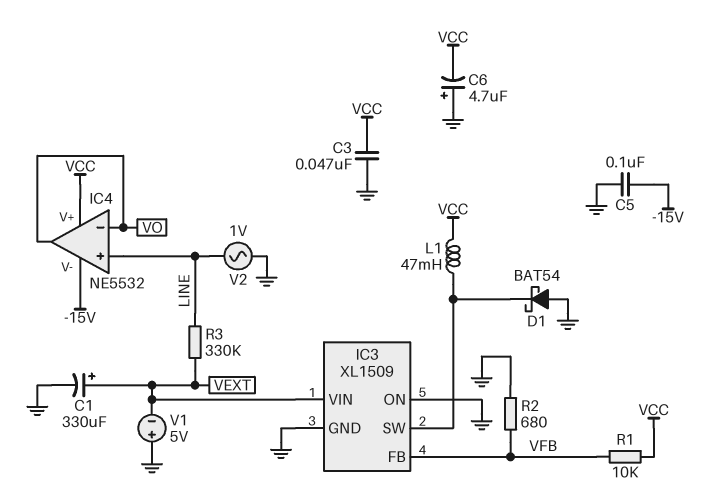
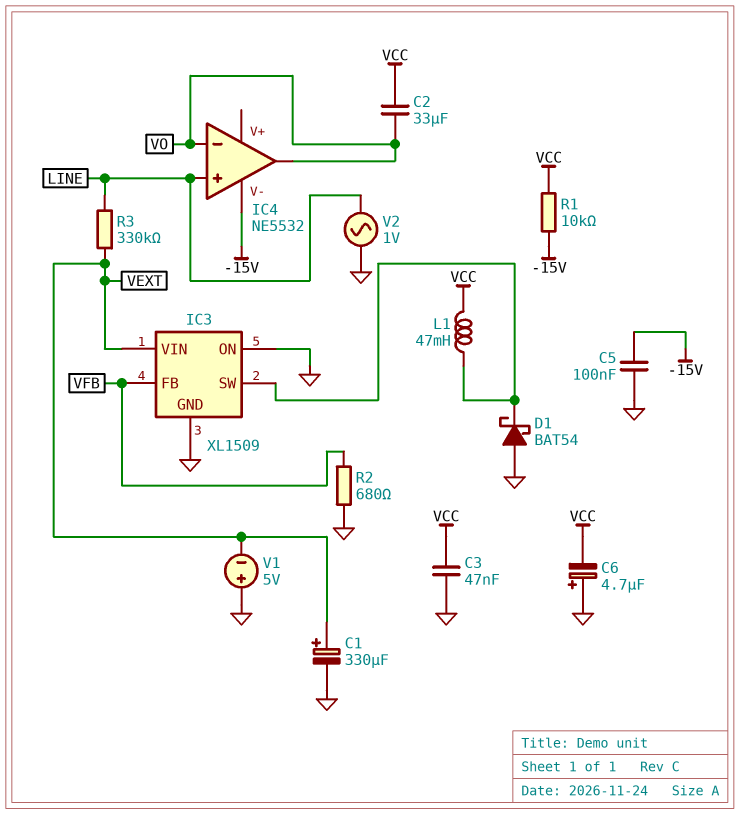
C2: none -> 33uF (VCC, VO)
IC4 pin V+: VCC -> none
R1: 10k (VCC, VFB) -> 10k (-15V, VCC)

